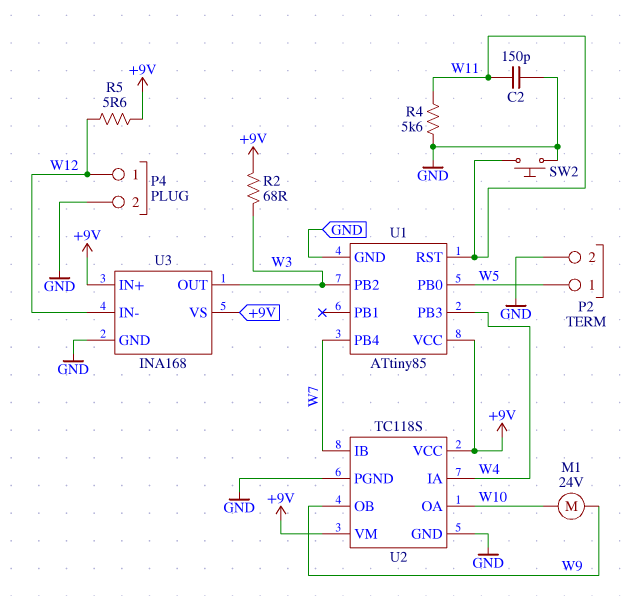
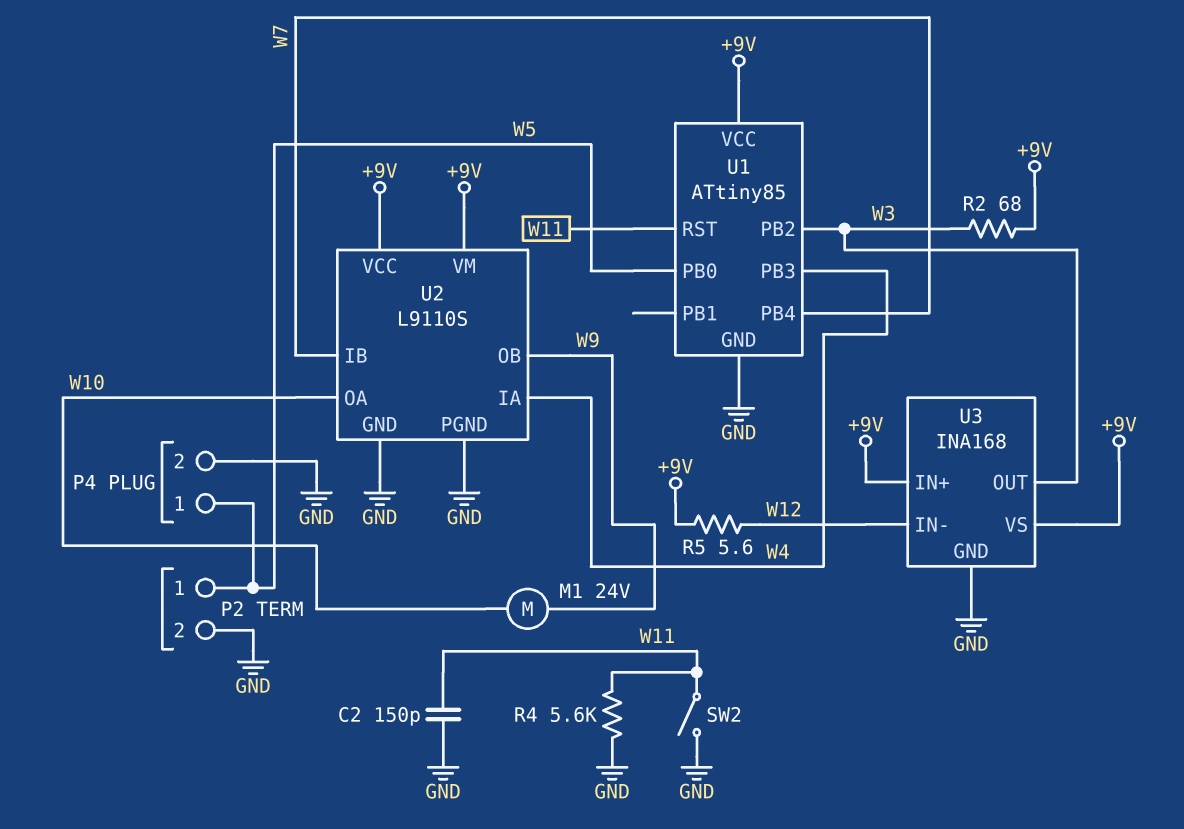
P4 pin 1: W12 -> W5
SW2: button (GND, W11) -> switch (GND, W11)
U2: TC118S -> L9110S

